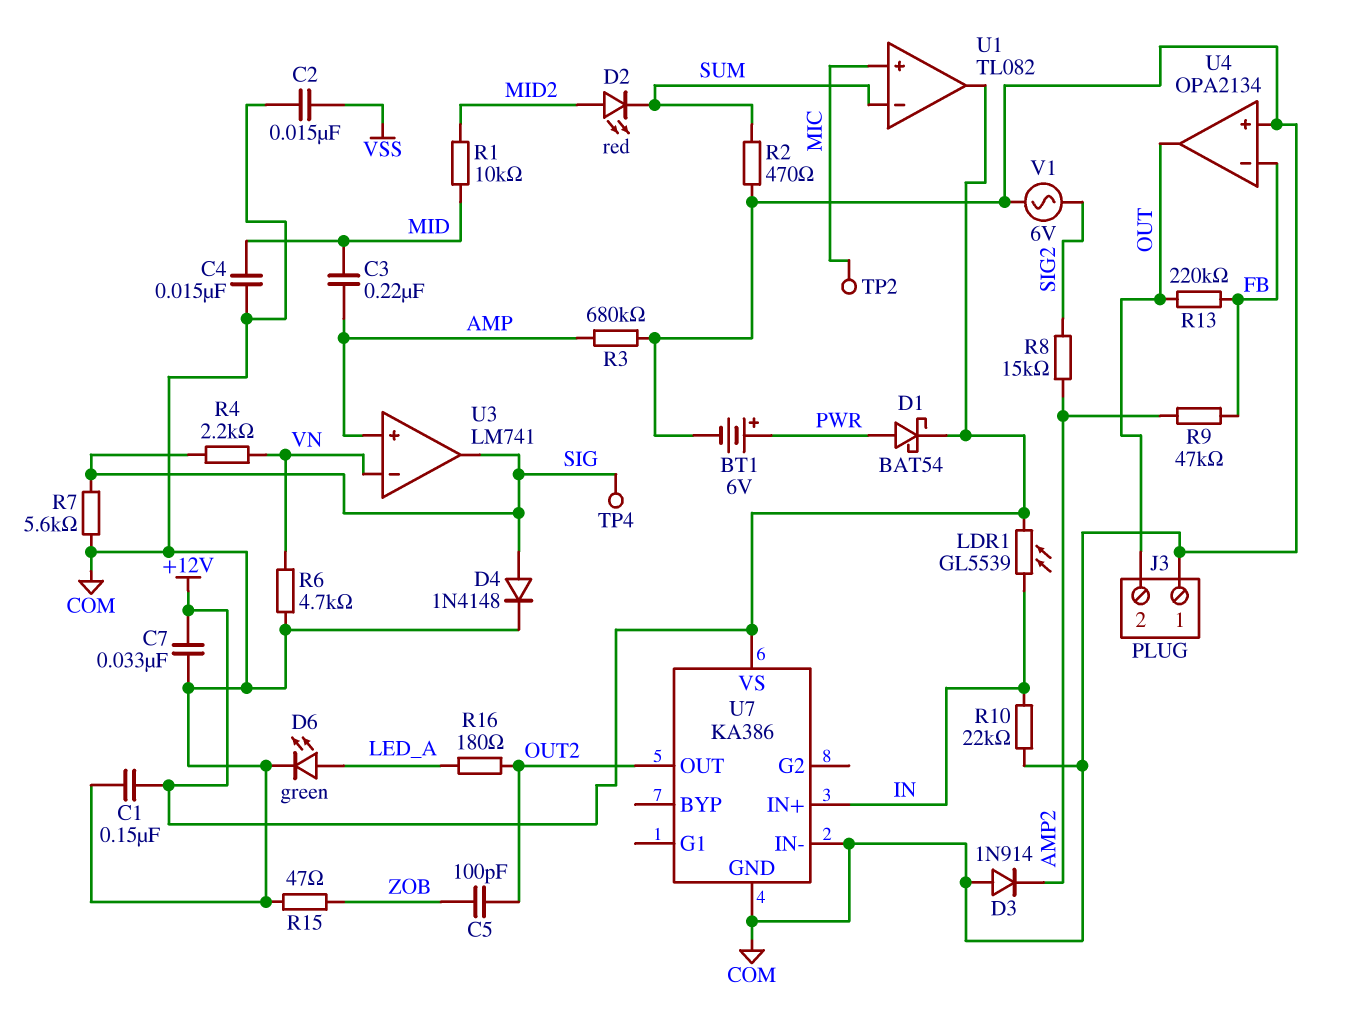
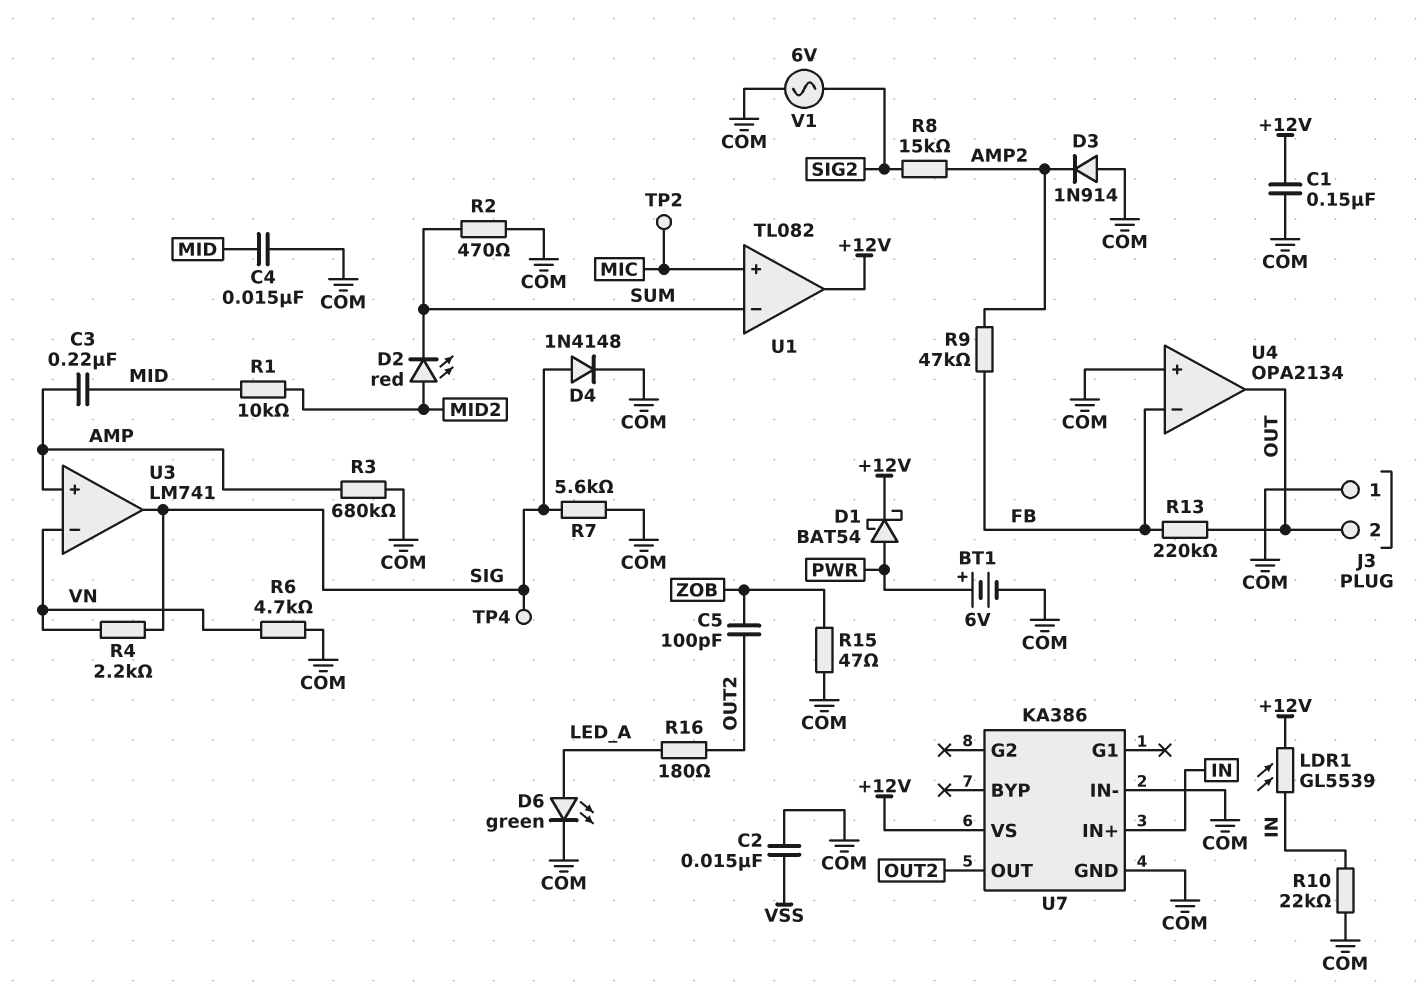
C7: 33nF (+12V, COM) -> none

